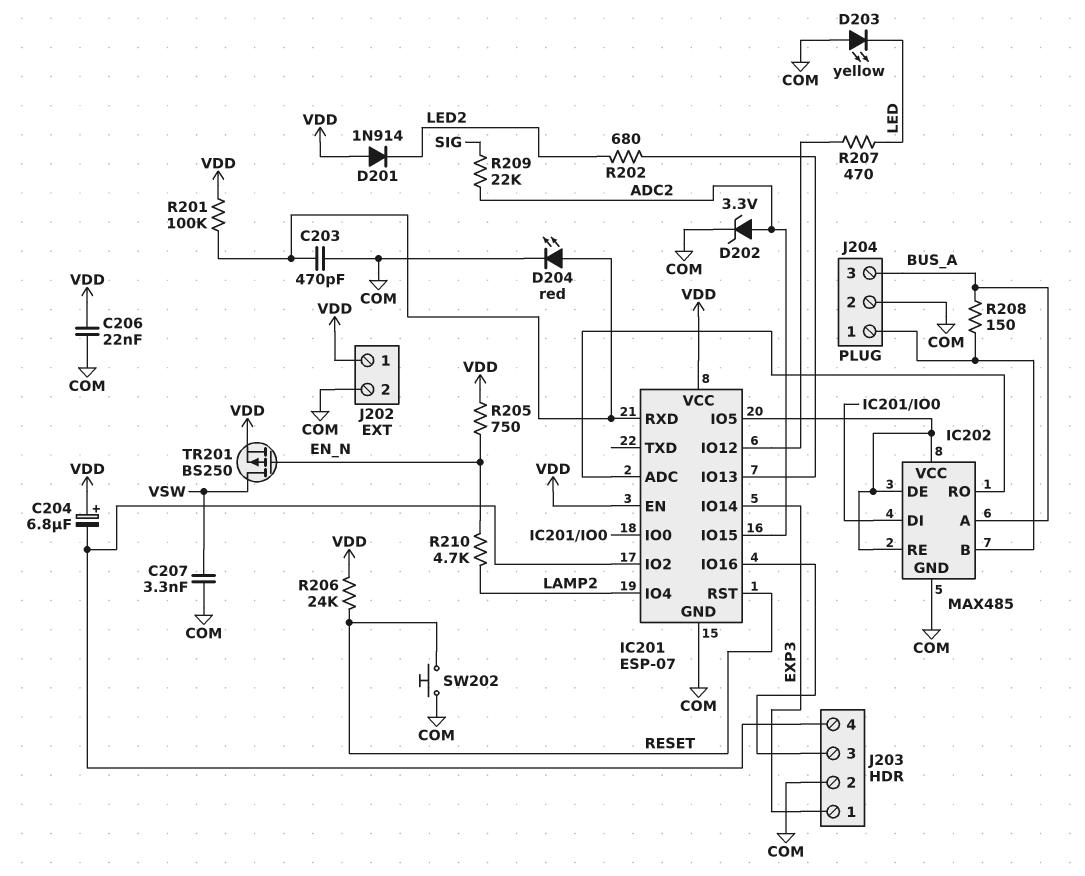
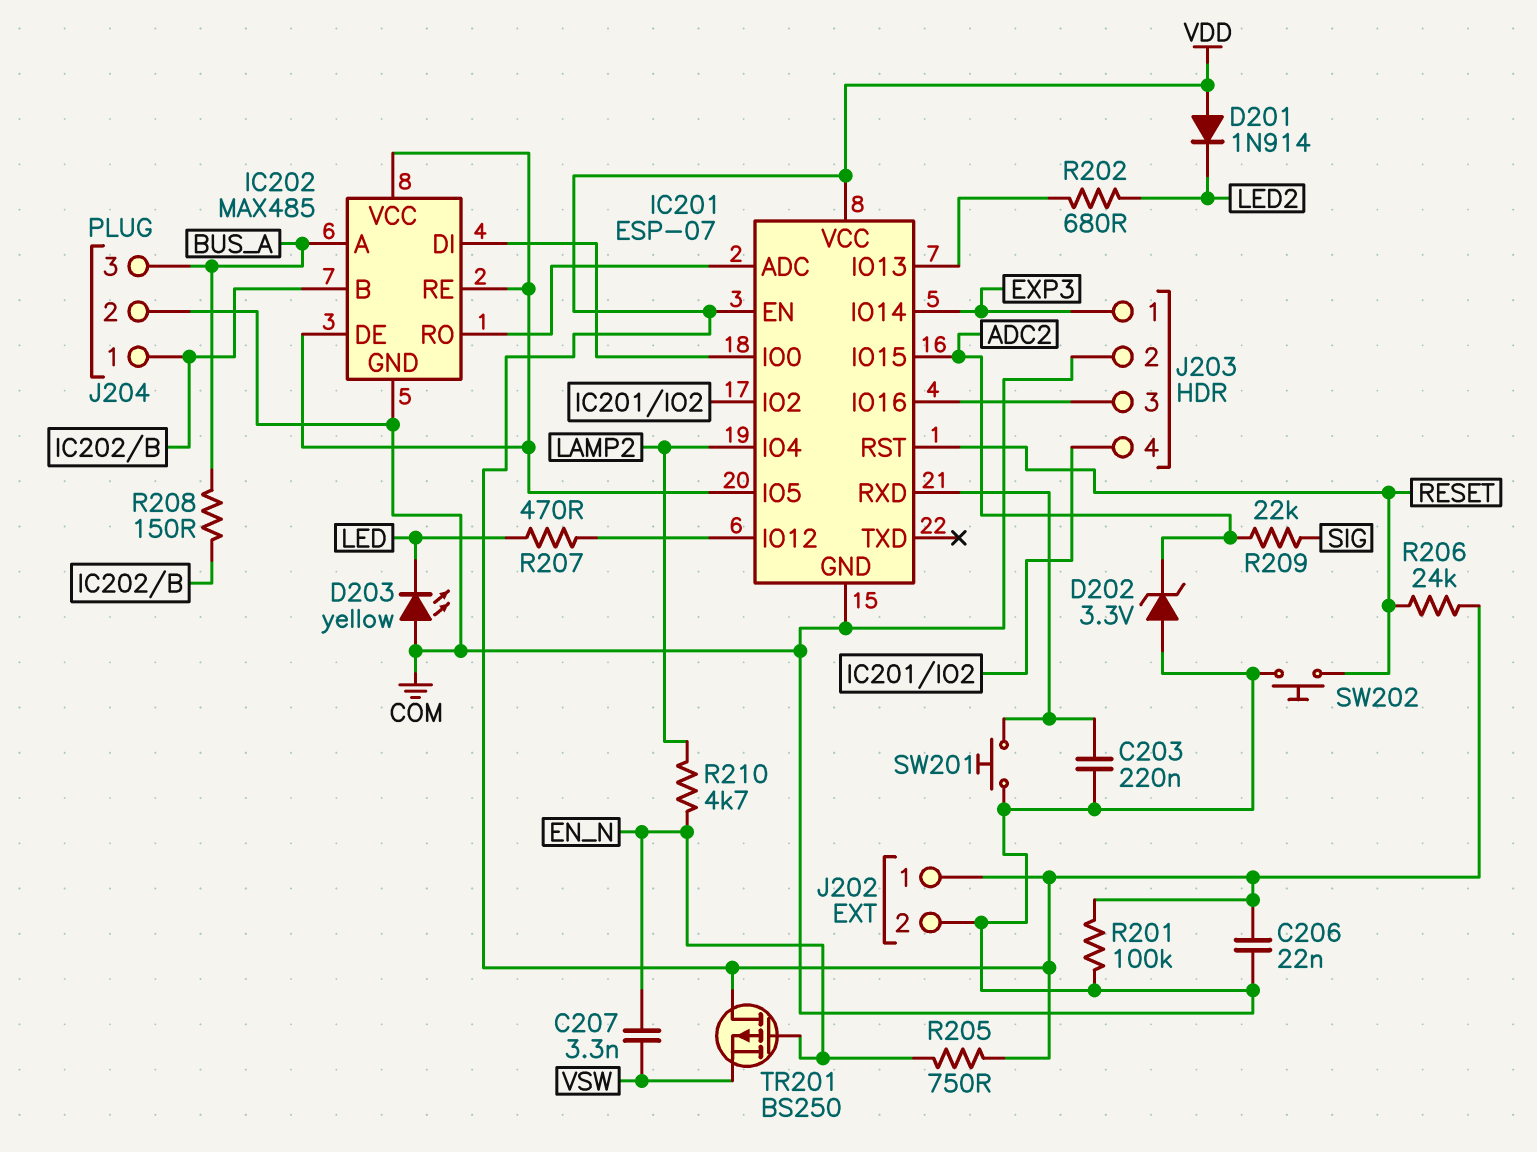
C203: 470pF (COM, IC201/RXD) -> 220nF (COM, IC201/RXD)
C204: 6.8uF (plus VDD, minus IC201/IO2) -> none
C207: 3.3nF (COM, VSW) -> 3.3nF (EN_N, VSW)
D202: zener 3.3V (A ADC2, K COM) -> zener 3.3V (A COM, K ADC2)
D204: LED red (A IC201/RXD, K COM) -> none
R201: 100k (IC201/RXD, VDD) -> 100k (COM, VDD)
SW201: none -> button (COM, IC201/RXD)
TR201: PMOS BS250 (G EN_N, D VSW, S VDD) -> PMOS BS250 (G EN_N, D VDD, S VSW)

